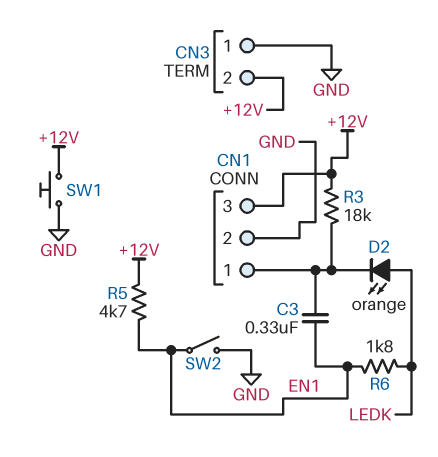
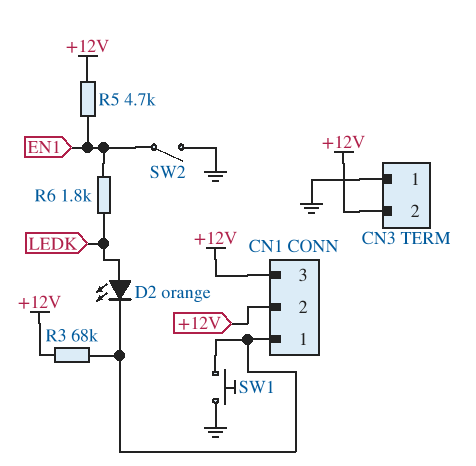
C3: 330nF (CN1/1, EN1) -> none
CN1 pin 2: GND -> +12V
R3: 18k (+12V, CN1/1) -> 68k (+12V, CN1/1)
SW1: button (+12V, GND) -> button (CN1/1, GND)

